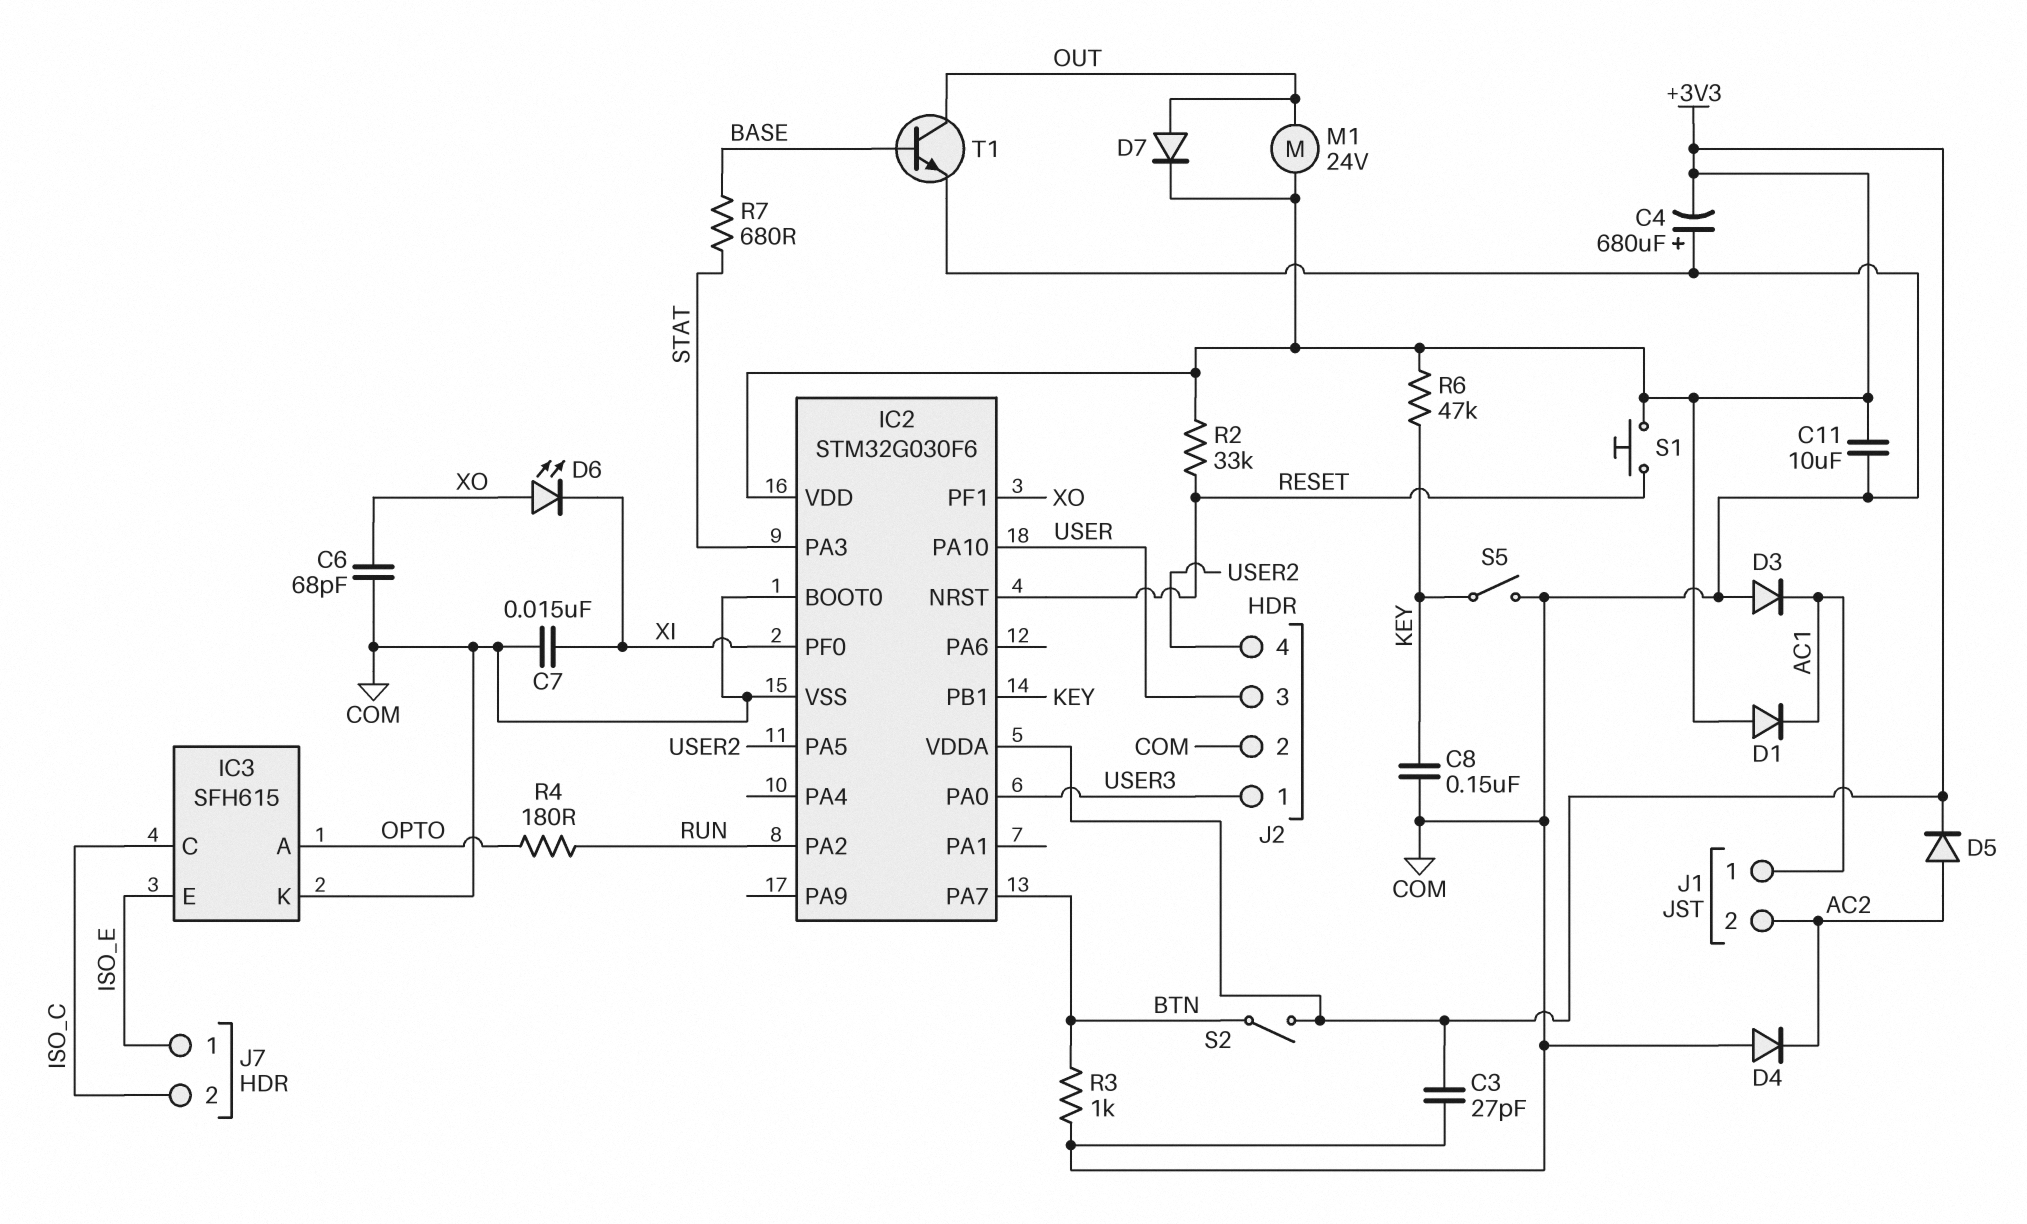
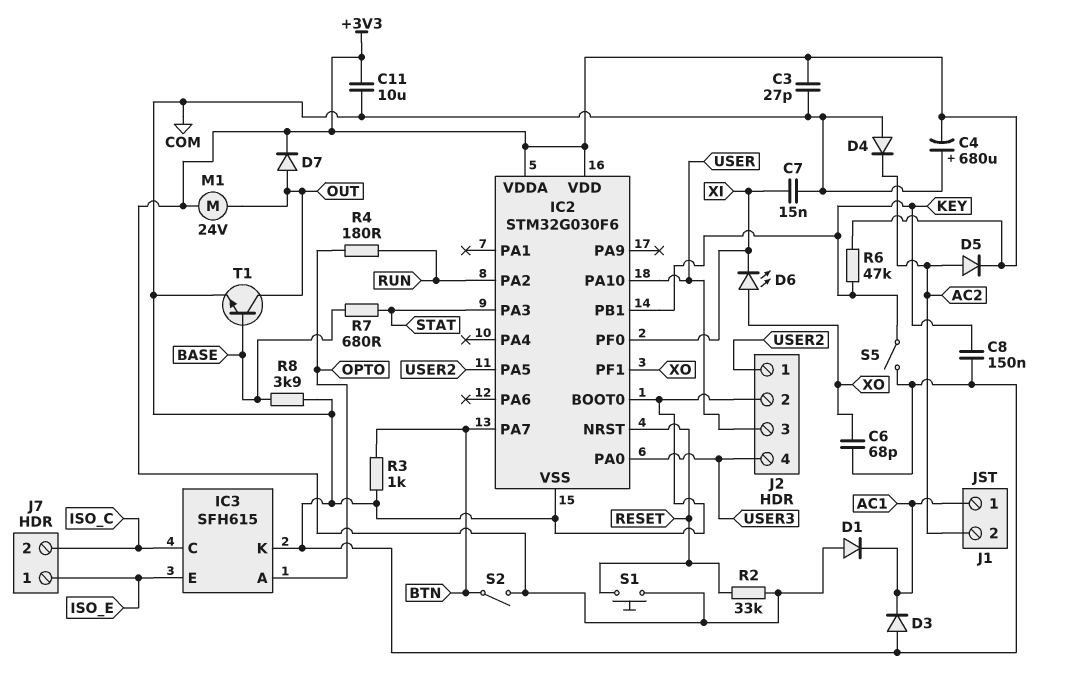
J2 pin 1: USER3 -> USER2
J2 pin 4: USER2 -> USER3
R8: none -> 3.9k (BASE, COM)

